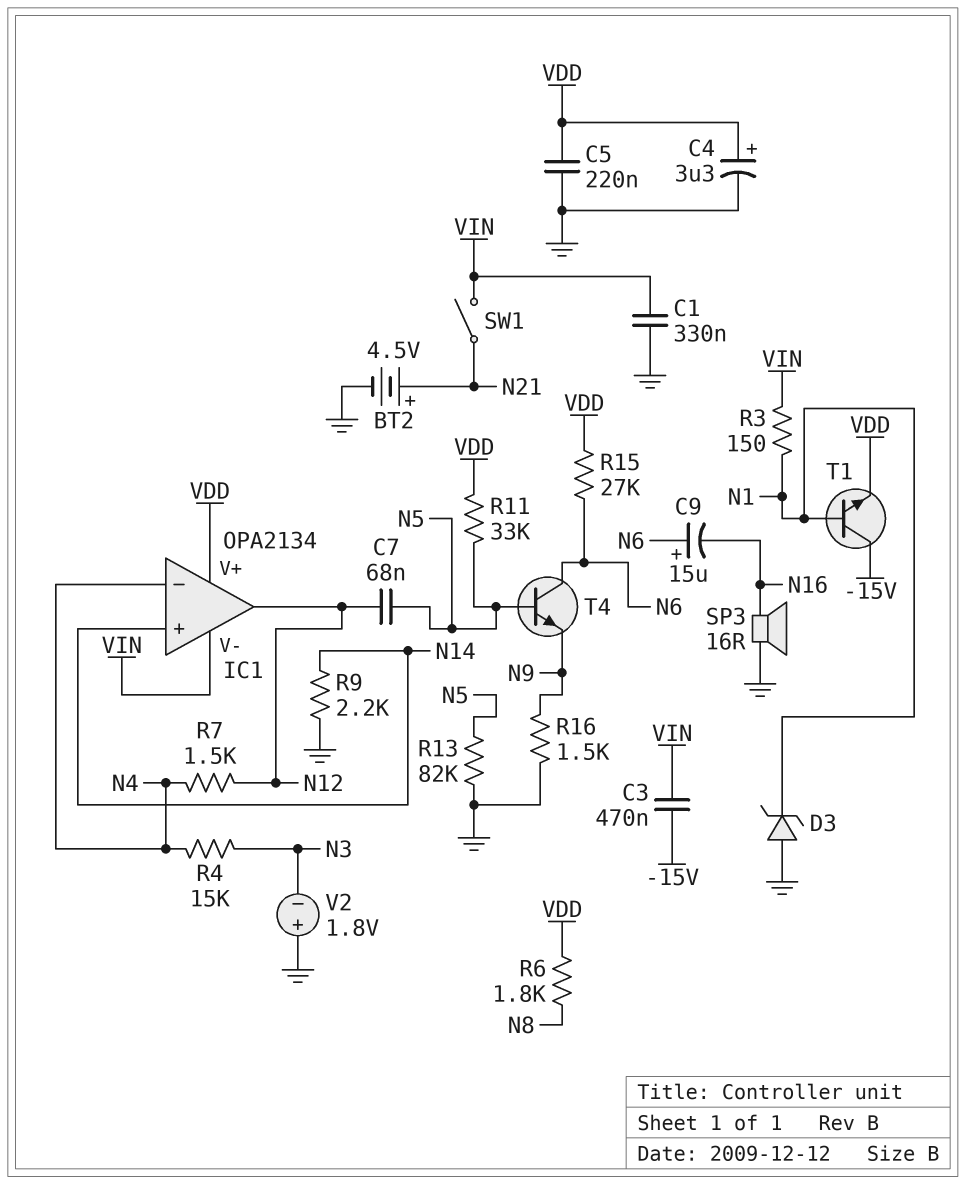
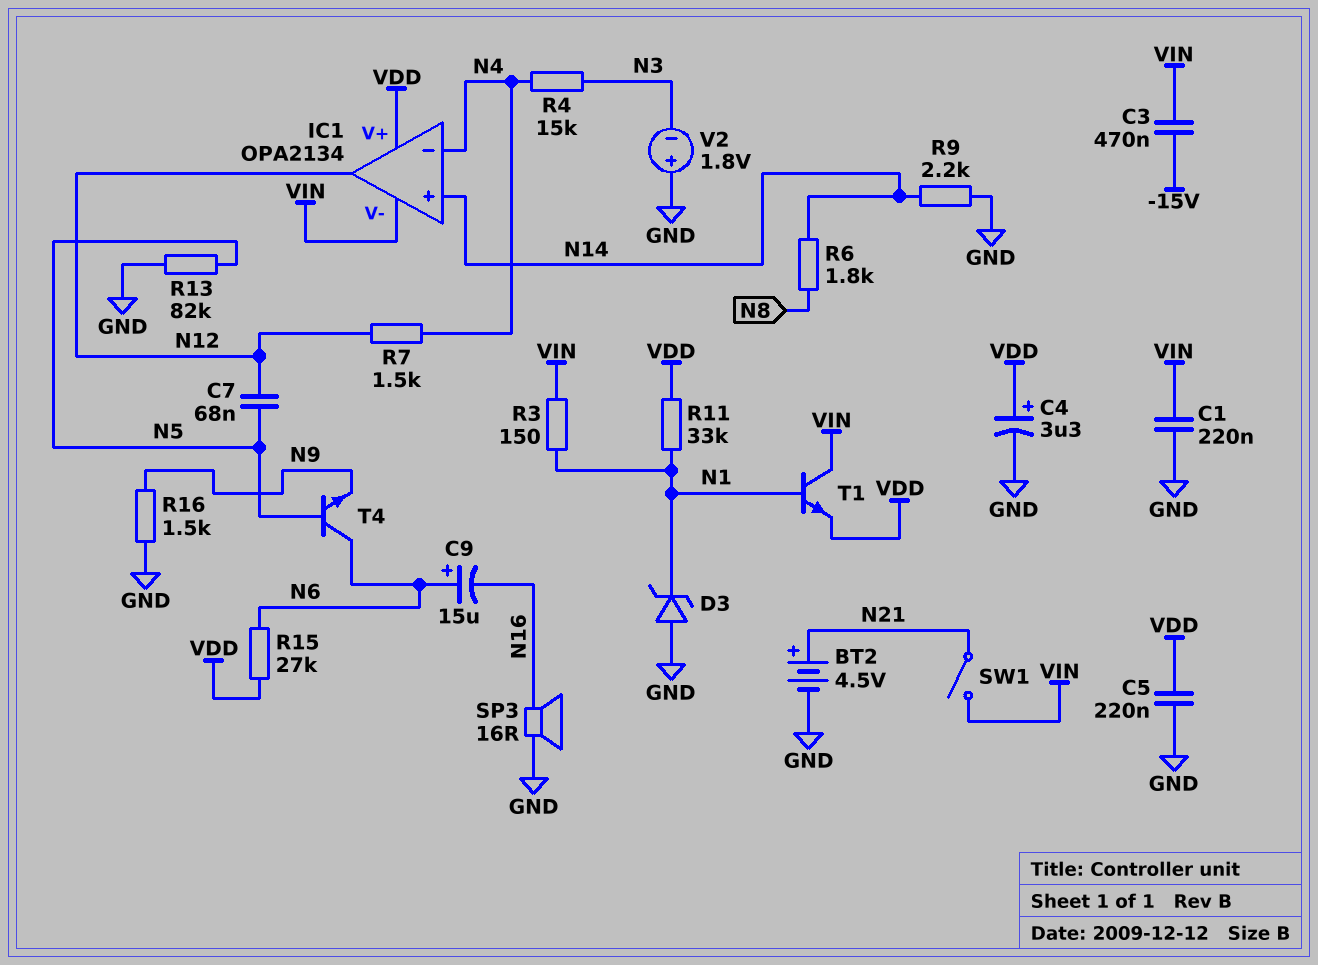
C1: 330nF (GND, VIN) -> 220nF (GND, VIN)
R6: 1.8k (N8, VDD) -> 1.8k (N8, N14)
R11: 33k (N5, VDD) -> 33k (N1, VDD)
T1: NPN (B N1, C -15V, E VDD) -> NPN (B N1, C VIN, E VDD)

